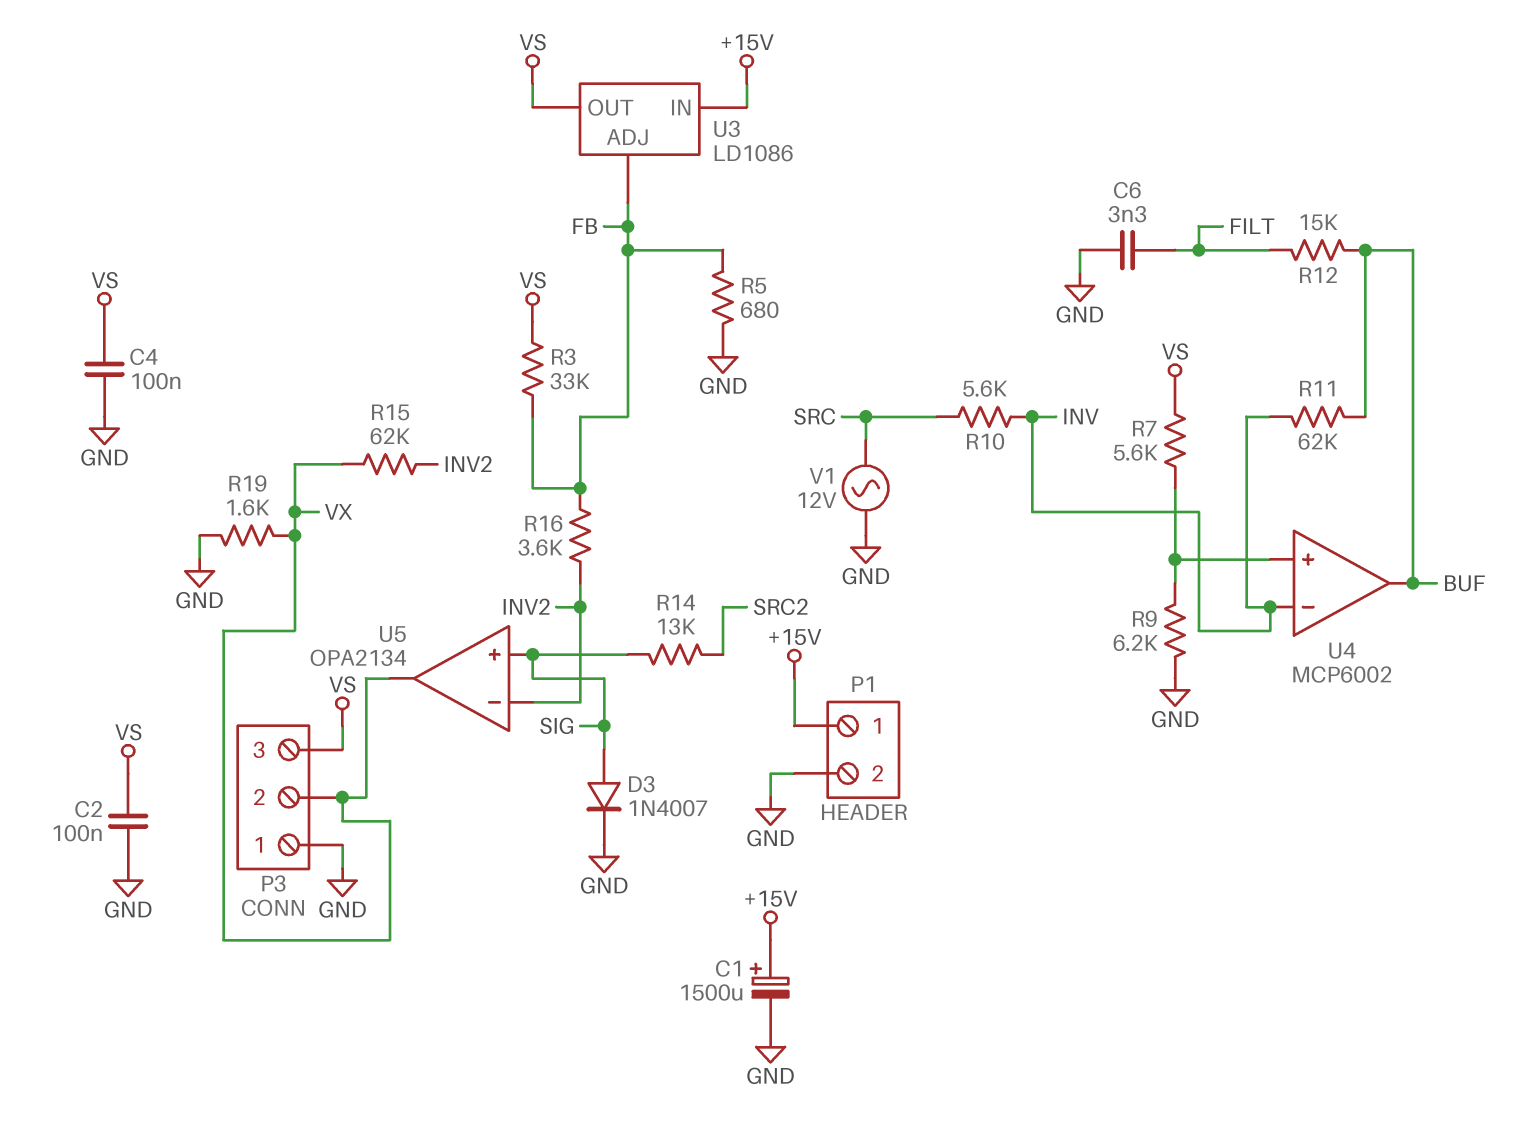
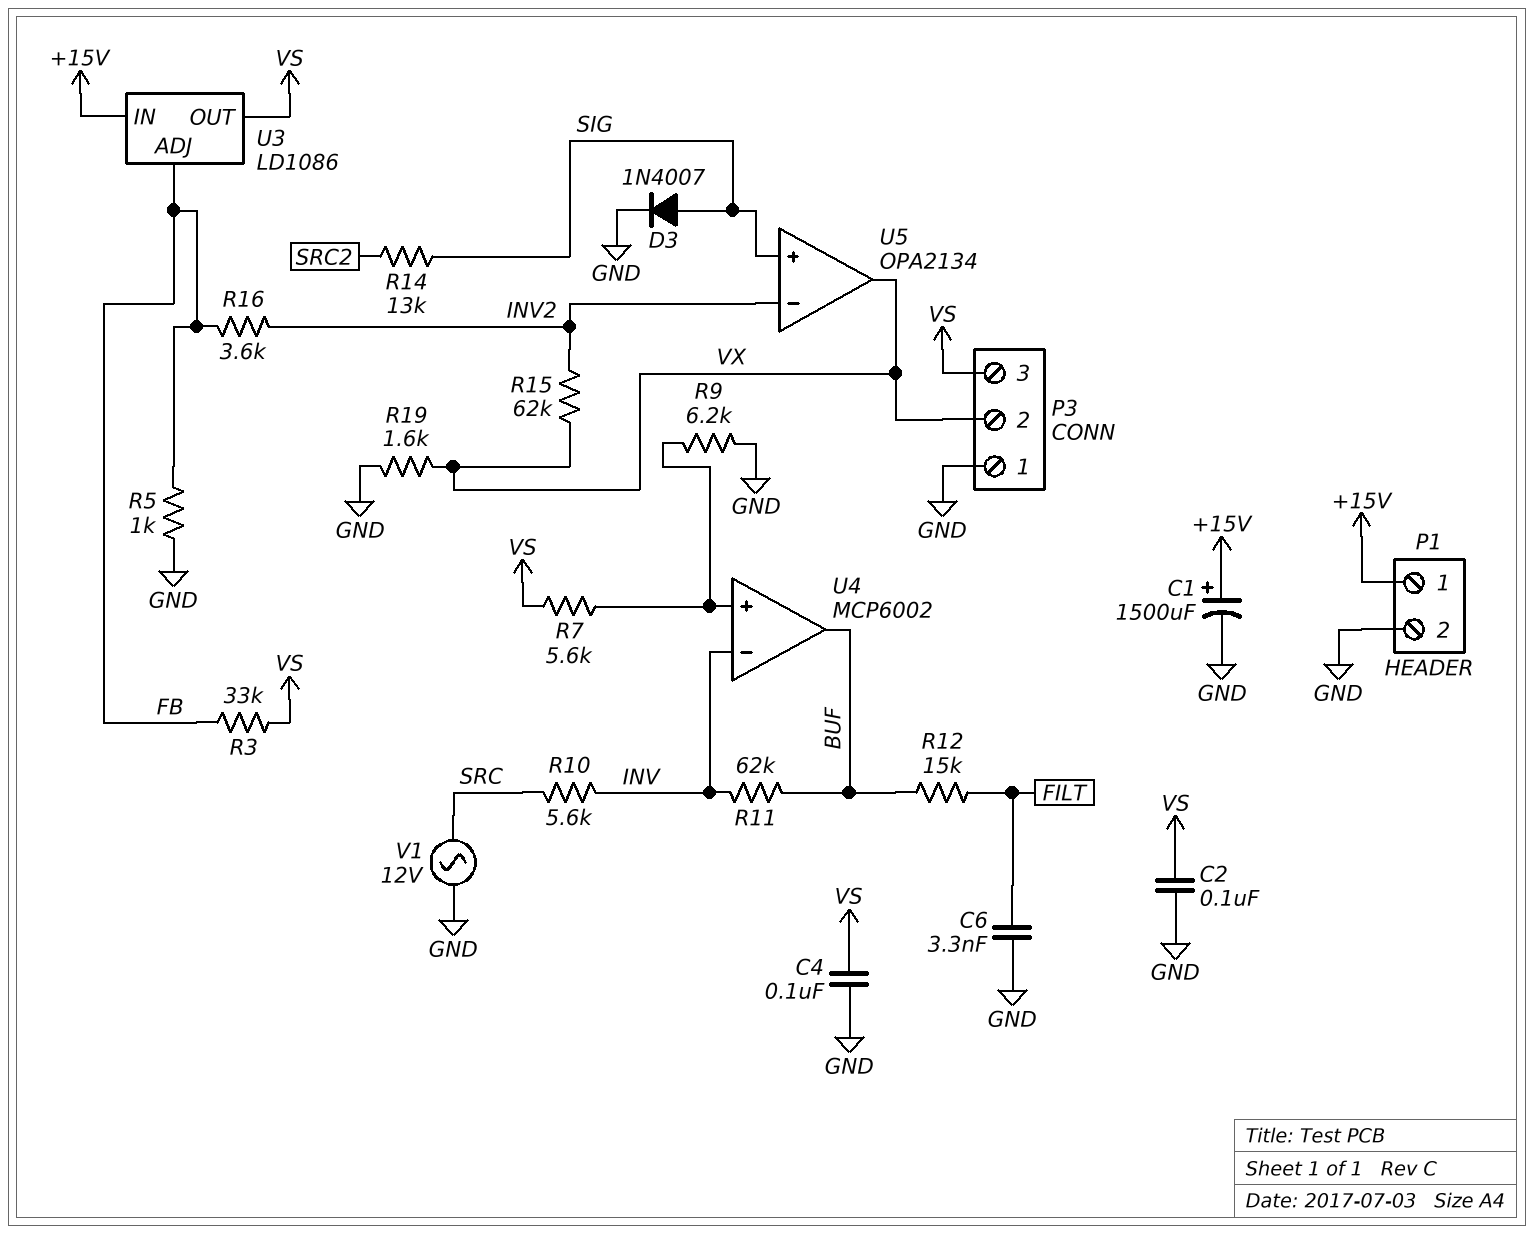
R5: 680 (FB, GND) -> 1k (FB, GND)

